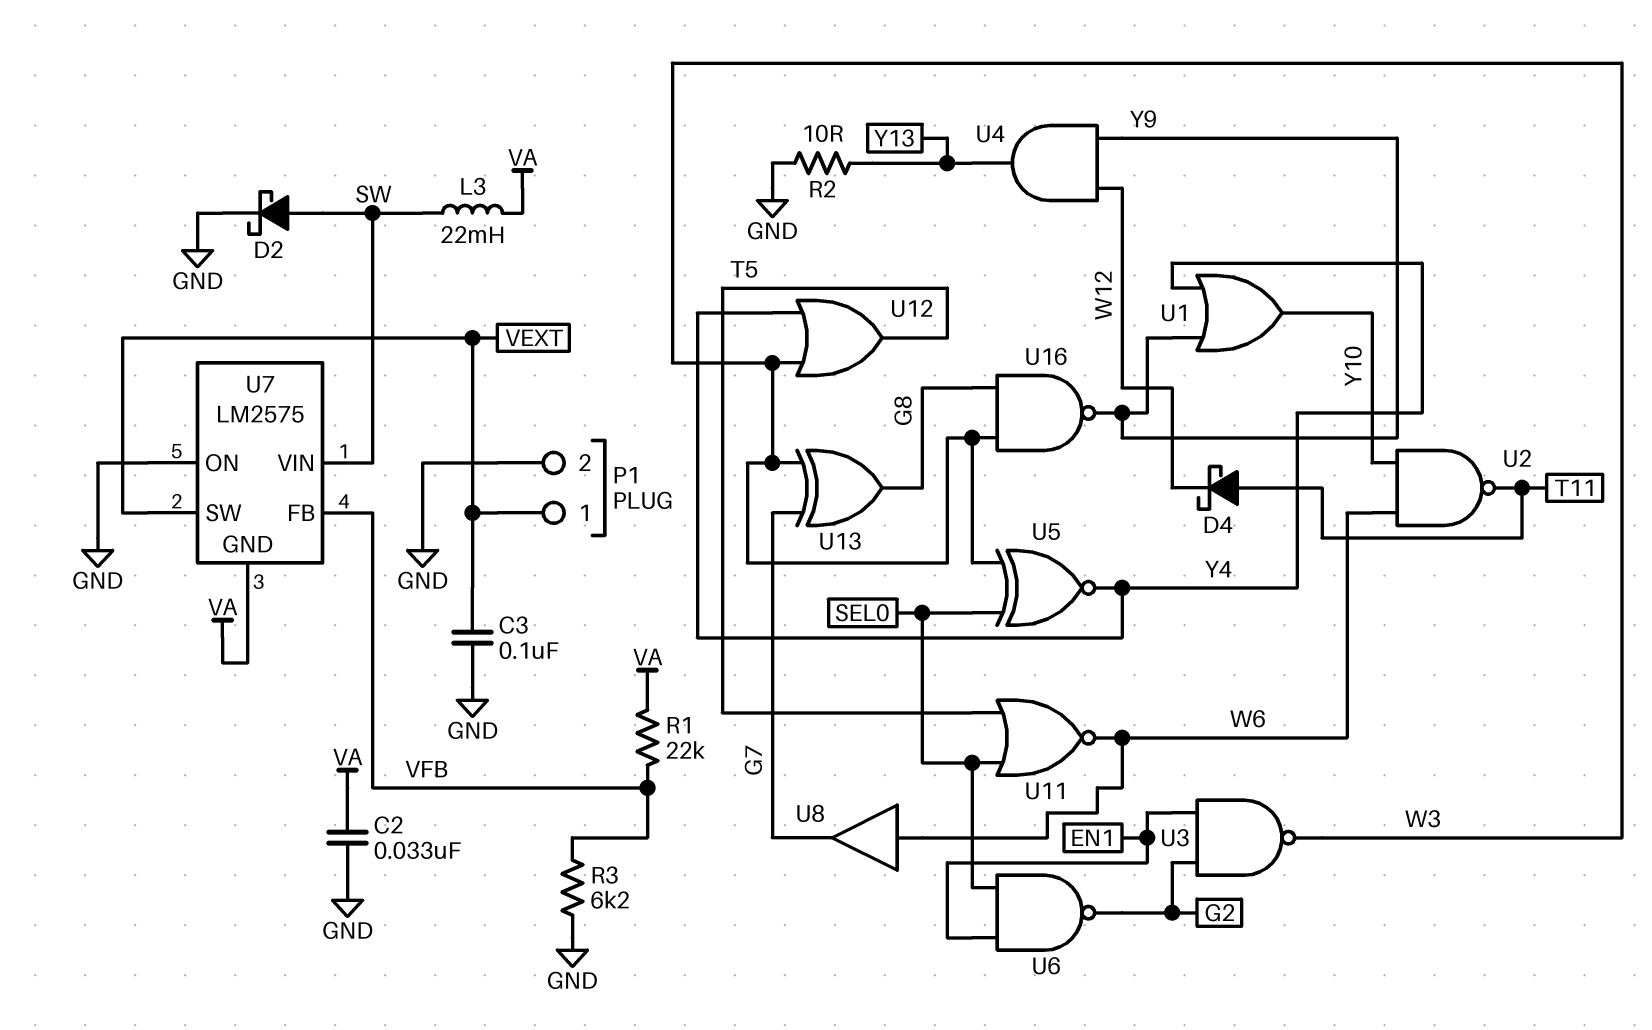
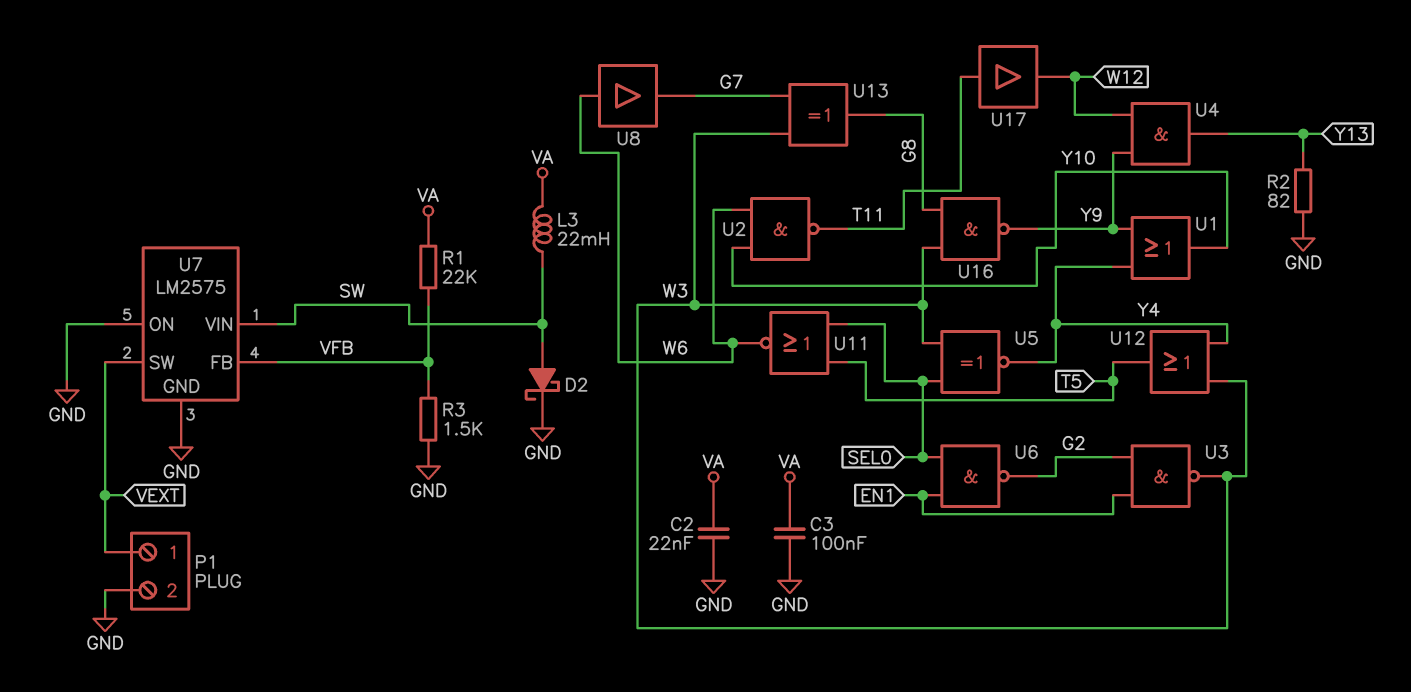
C2: 33nF (GND, VA) -> 22nF (GND, VA)
C3: 100nF (GND, VEXT) -> 100nF (GND, VA)
D4: schottky (A T11, K W12) -> none
R2: 10 (GND, Y13) -> 82 (GND, Y13)
R3: 6.2k (GND, VFB) -> 1.5k (GND, VFB)
U7 pin GND: VA -> GND
U17: none -> buffer (in T11, out W12)

